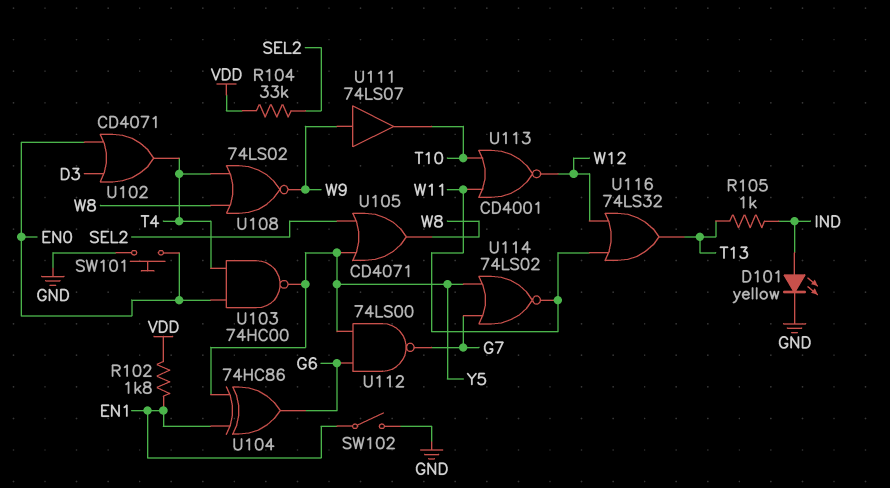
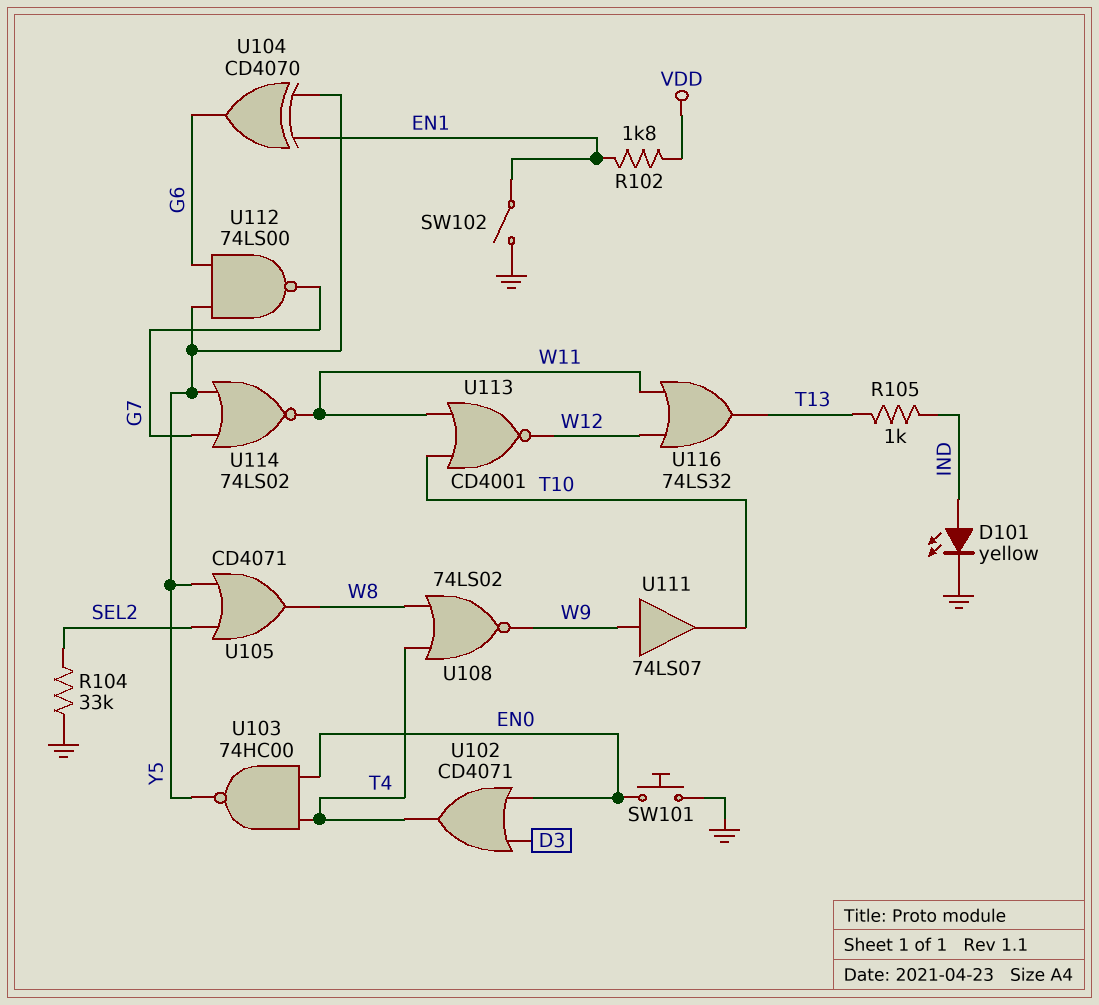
R104: 33k (SEL2, VDD) -> 33k (GND, SEL2)
U104: XOR 74HC86 (in EN1, in Y5, out G6) -> XOR CD4070 (in EN1, in Y5, out G6)

